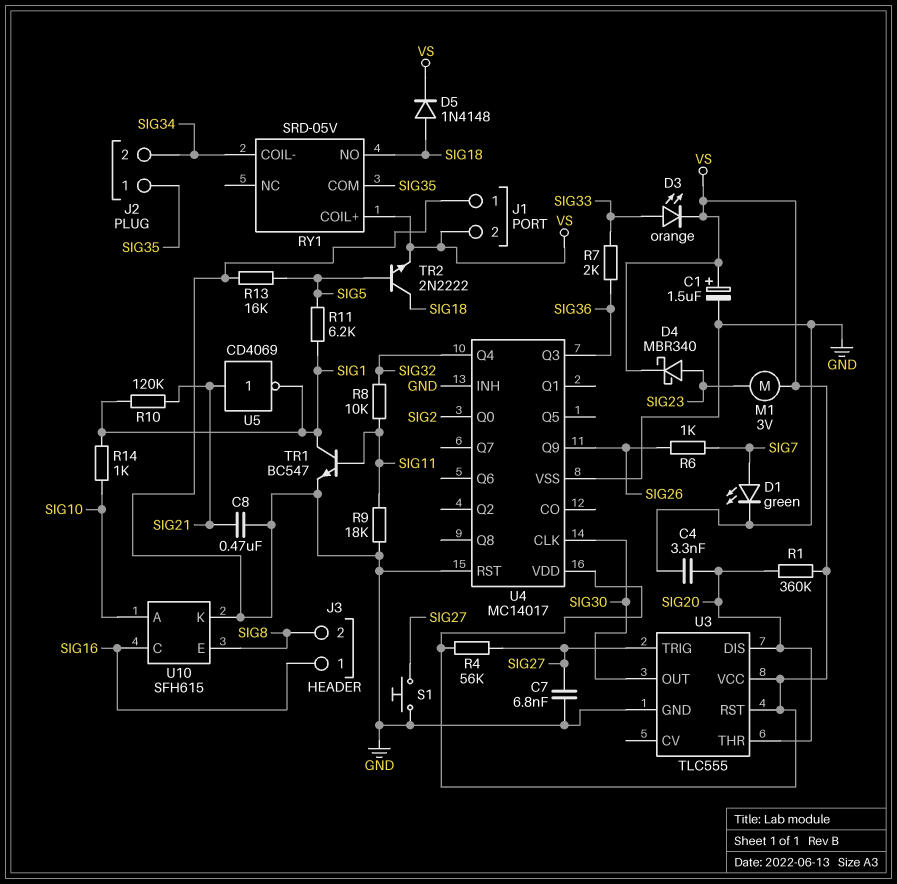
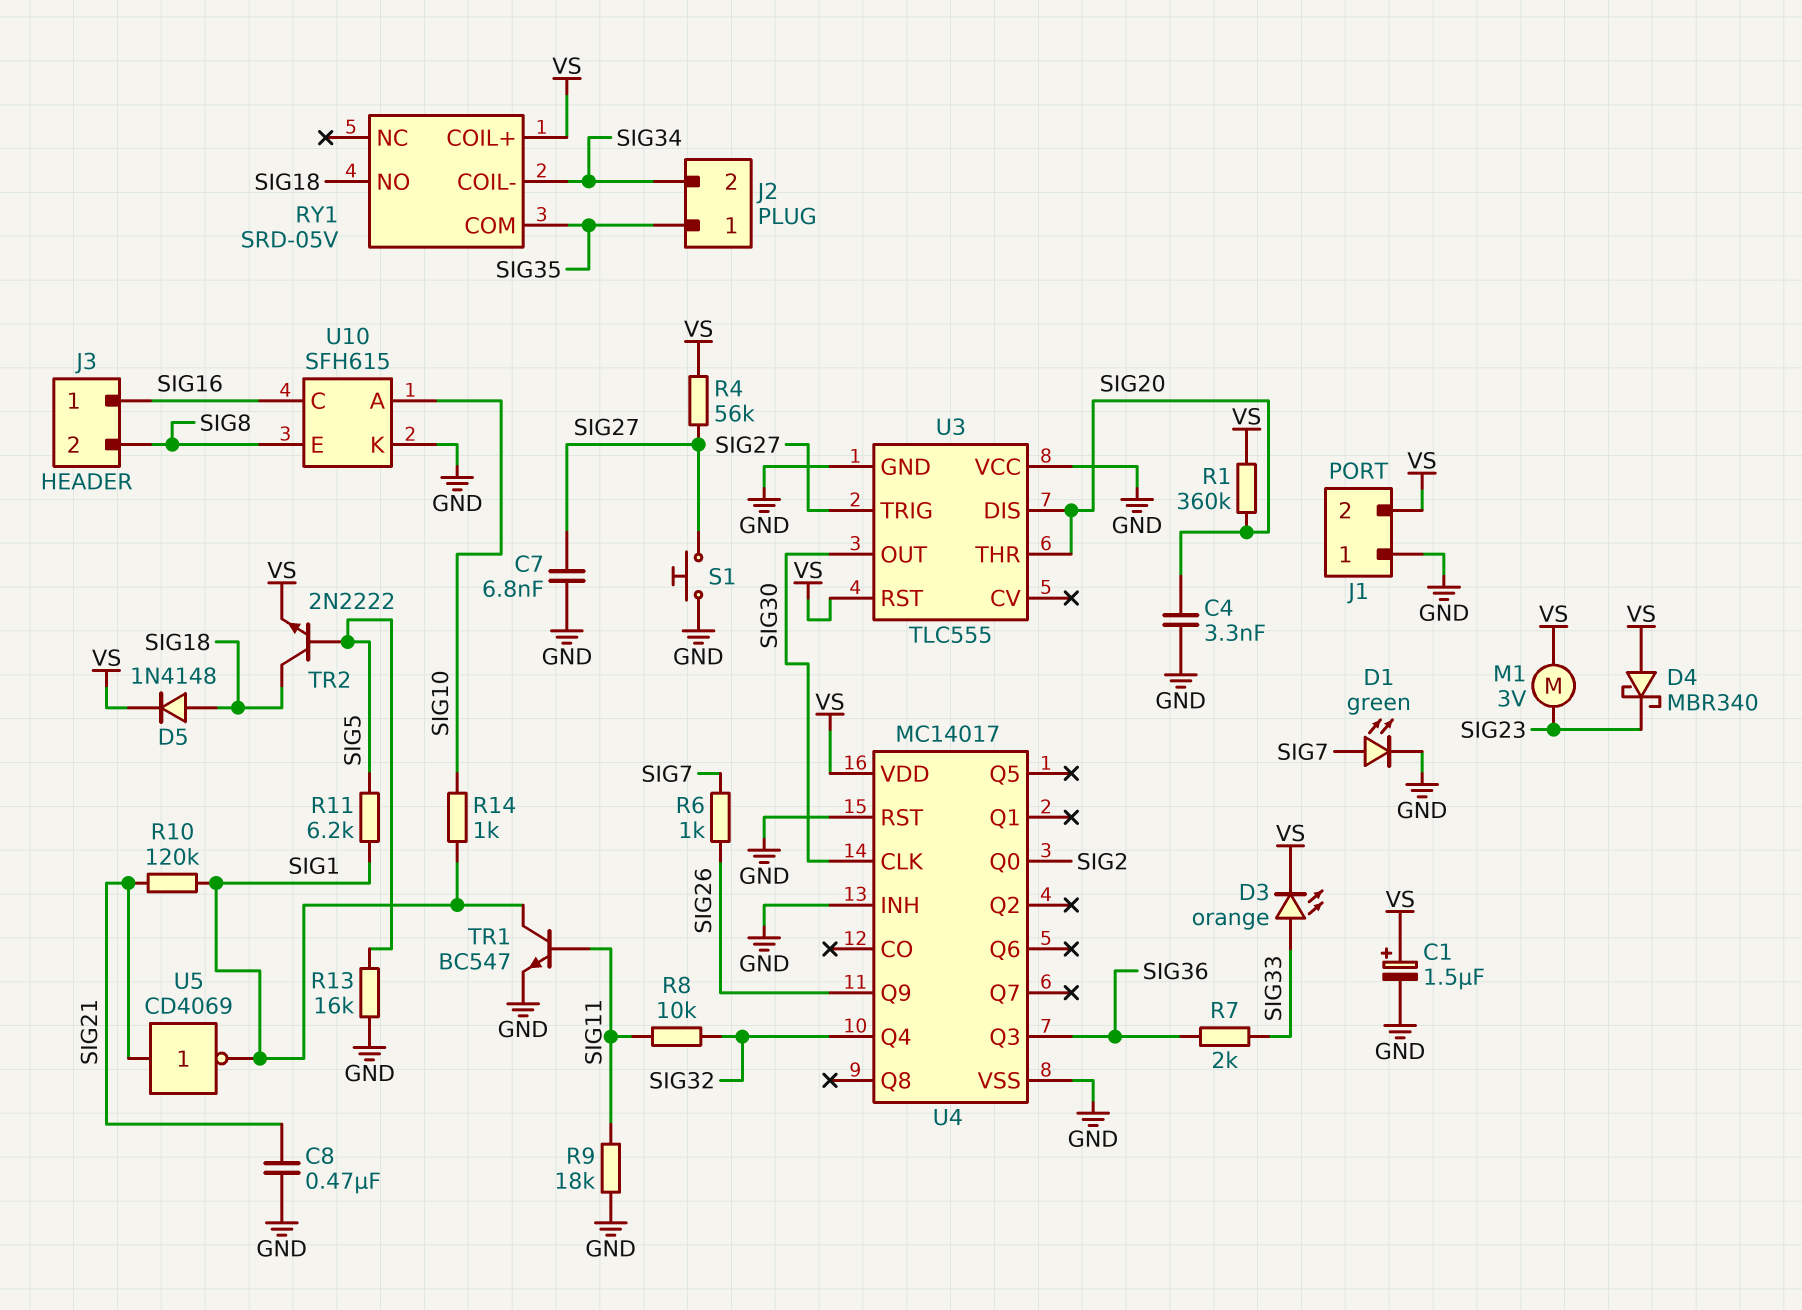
D4: schottky MBR340 (A SIG23, K VS) -> schottky MBR340 (A VS, K SIG23)
U3 pin VCC: VS -> GND

